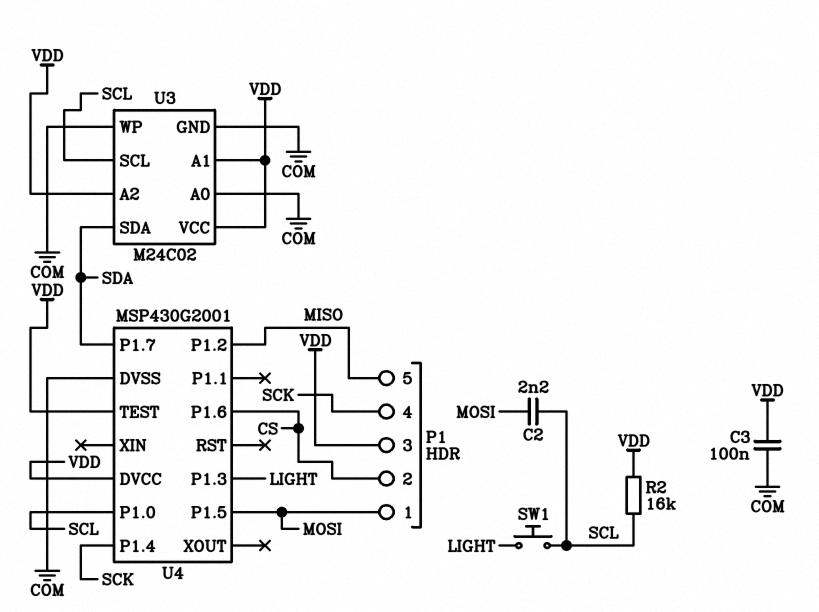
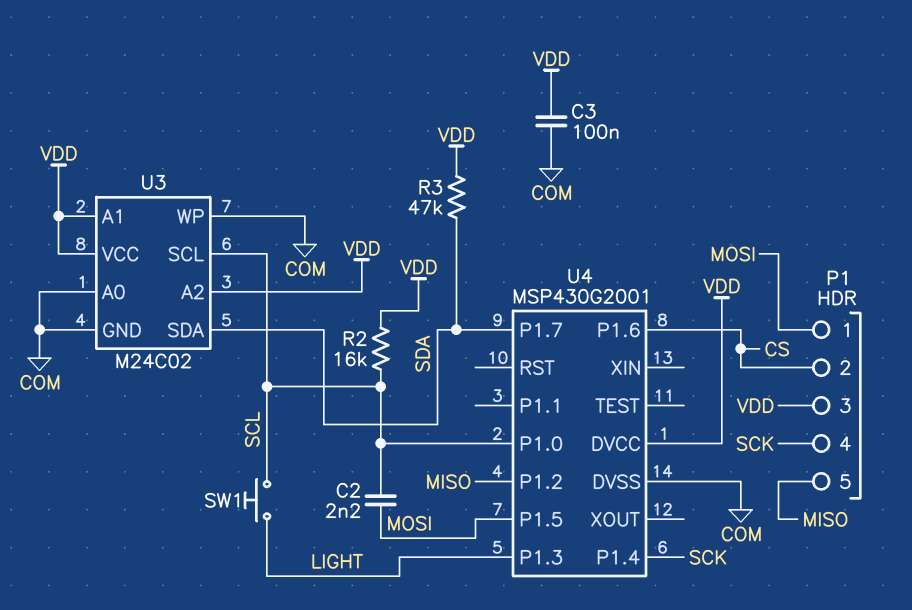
R3: none -> 47k (SDA, VDD)
U4 pin TEST: VDD -> none

